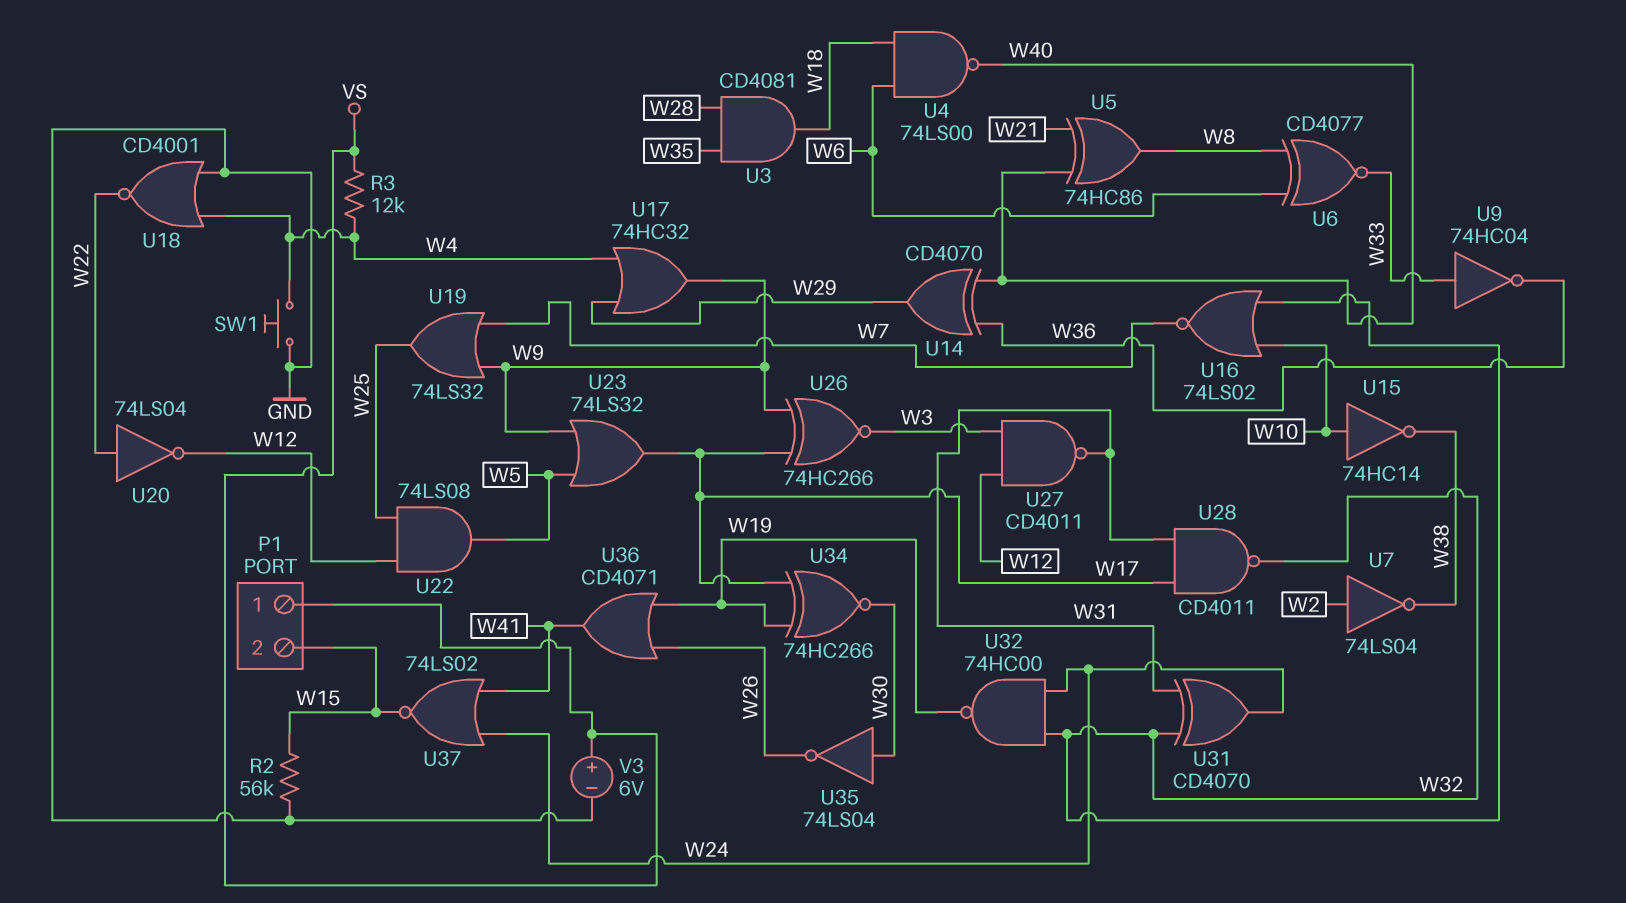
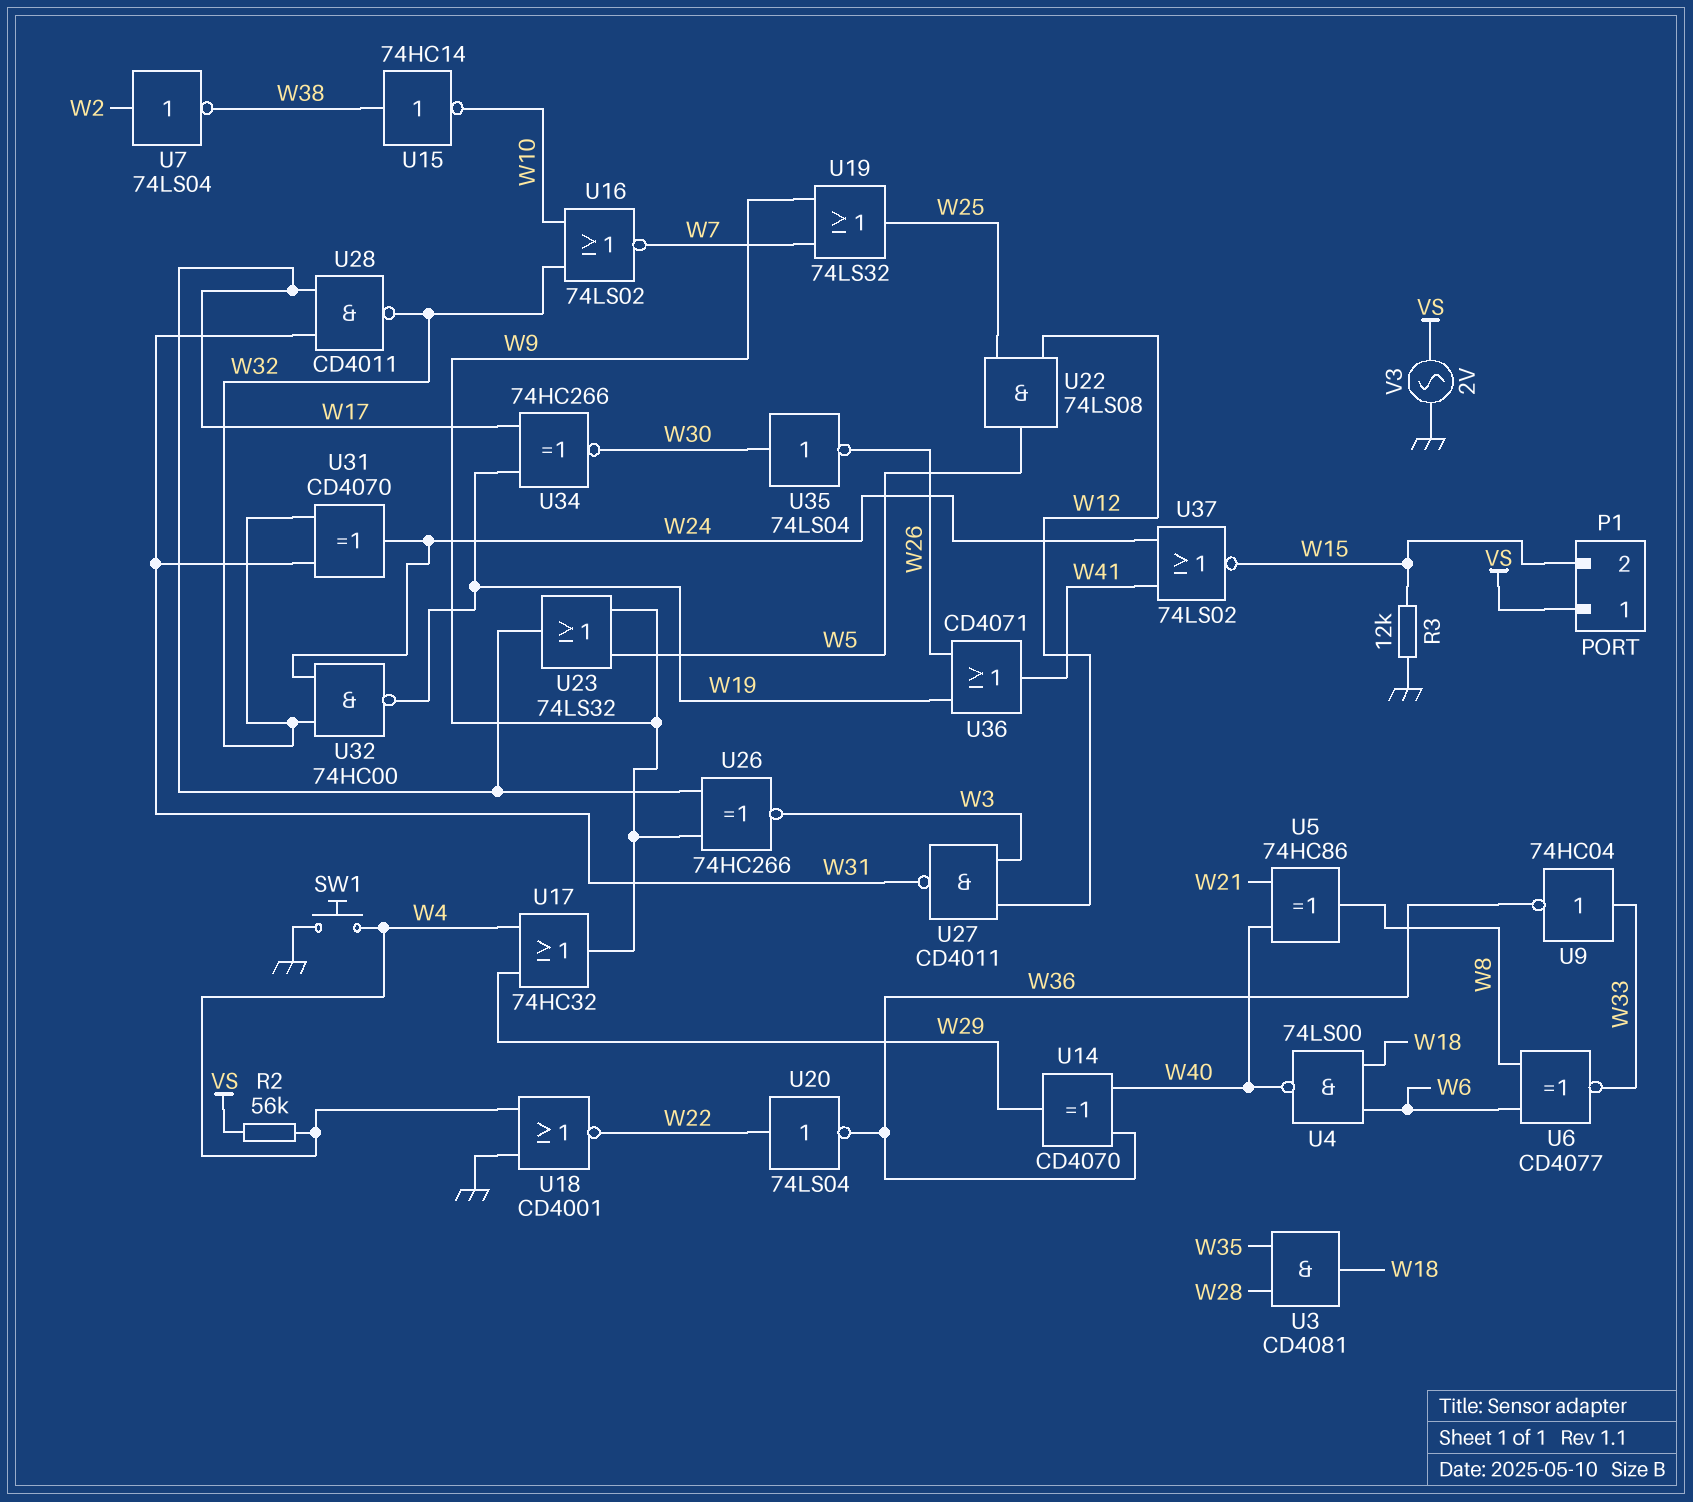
R2: 56k (GND, W15) -> 56k (VS, W4)
R3: 12k (VS, W4) -> 12k (GND, W15)
U15: NOT 74HC14 (in W10, out W38) -> NOT 74HC14 (in W38, out W10)
U20: NOT 74LS04 (in W22, out W12) -> NOT 74LS04 (in W22, out W36)
V3: 6V (plus VS, minus GND) -> AC 2V (GND, VS)

